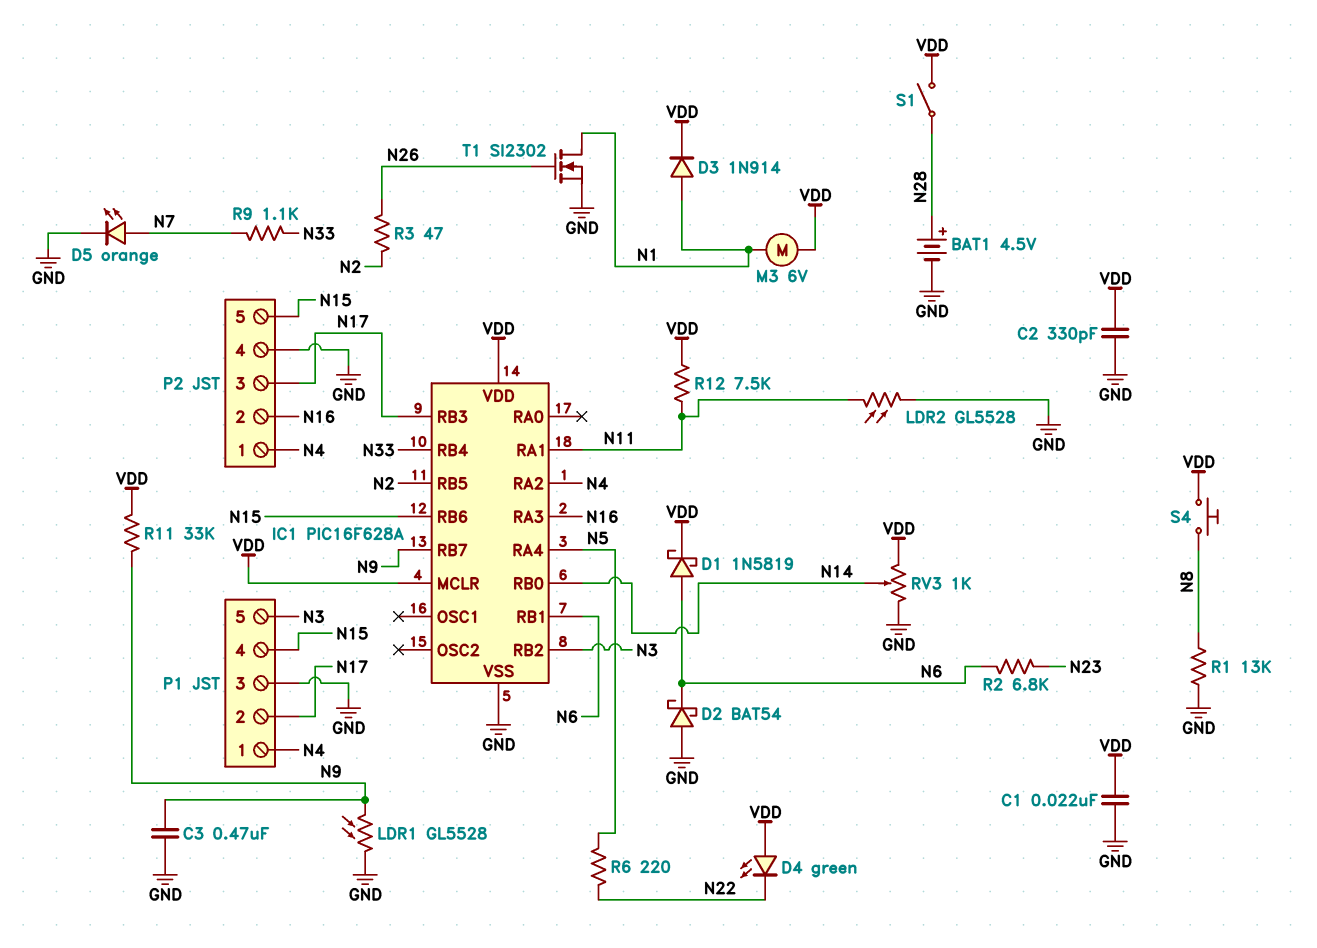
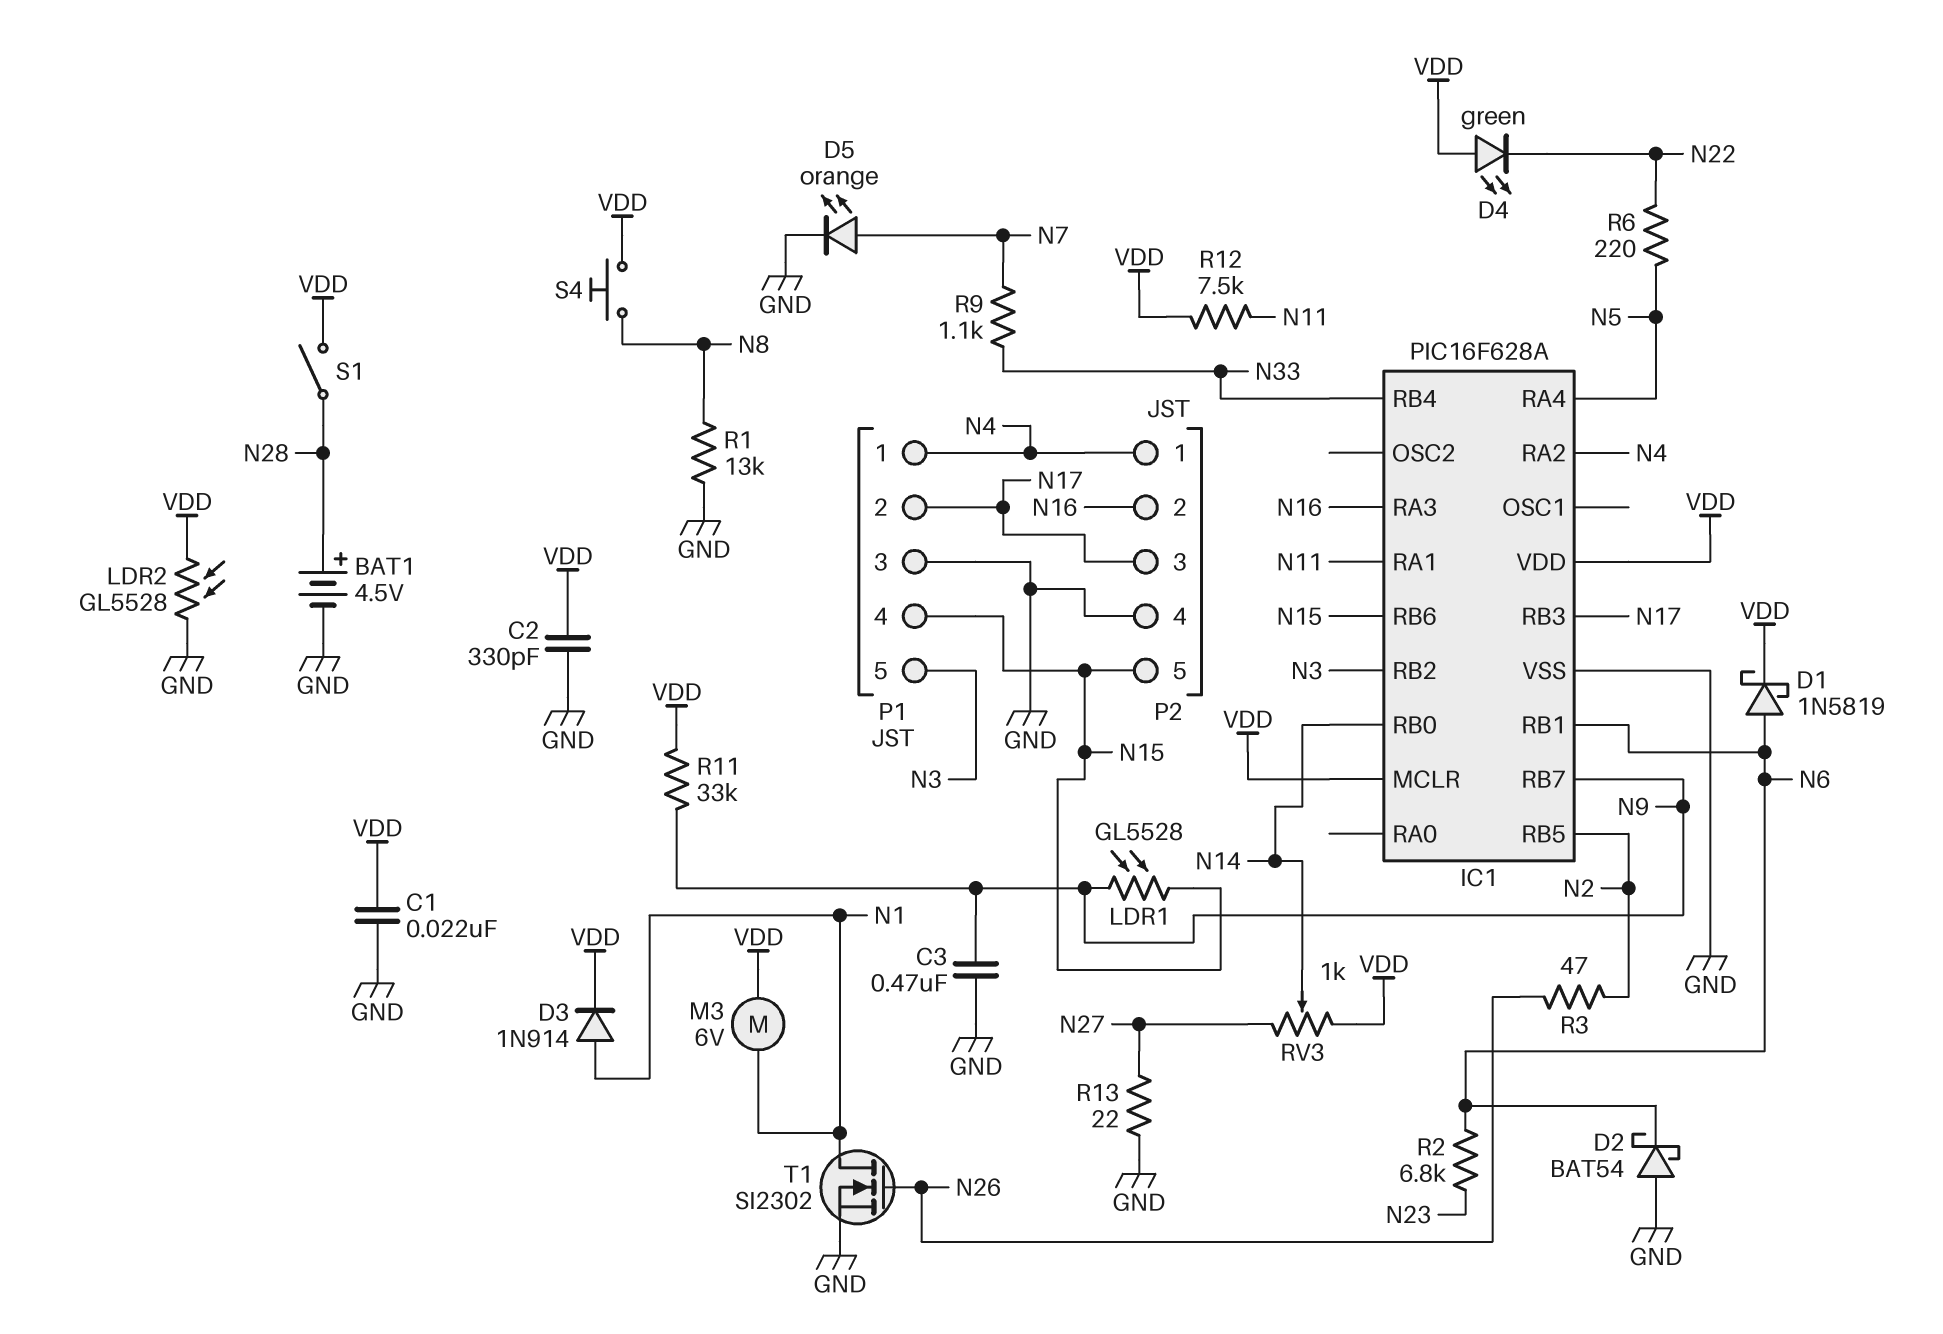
LDR1: GL5528 (GND, N9) -> GL5528 (N9, N15)
LDR2: GL5528 (GND, N11) -> GL5528 (GND, VDD)
R13: none -> 22 (GND, N27)
RV3: 1k (GND, VDD, wiper N14) -> 1k (N27, VDD, wiper N14)

